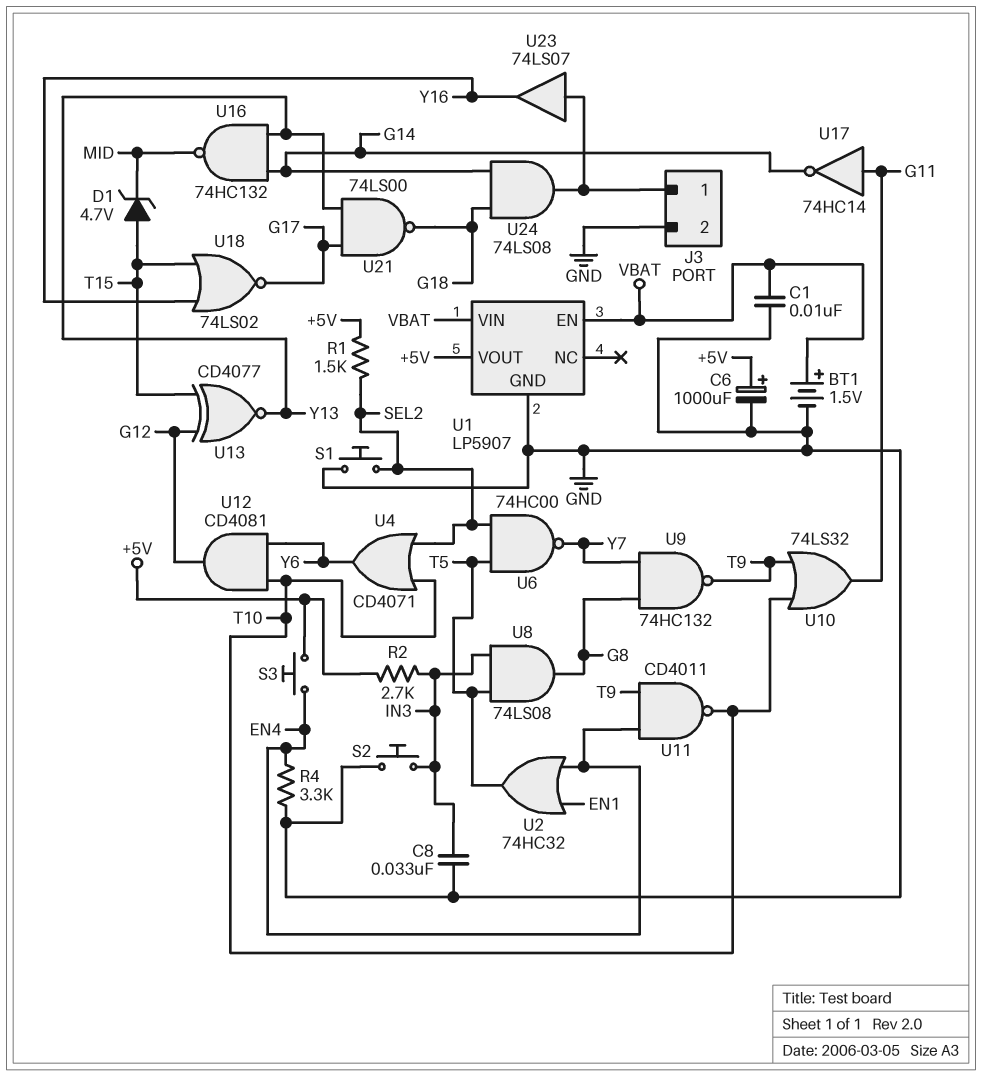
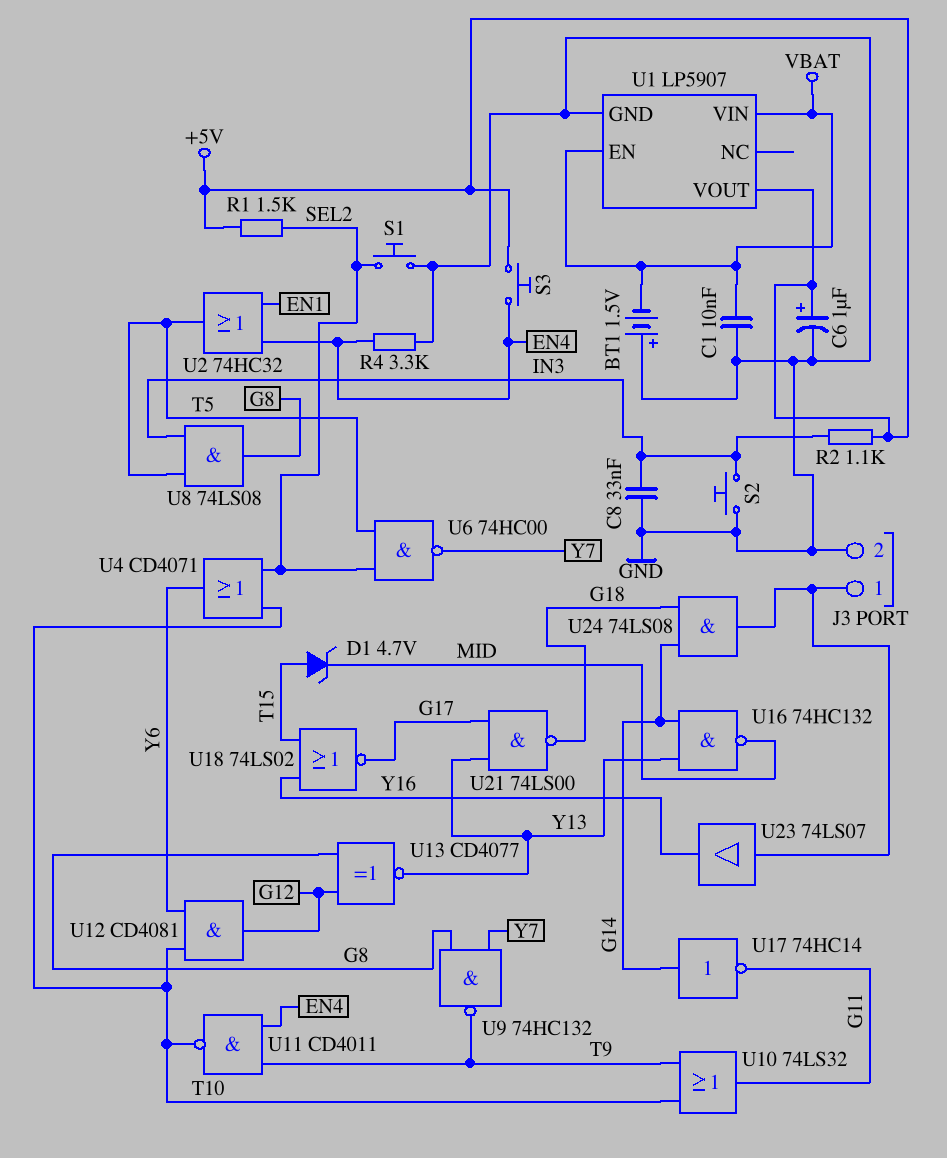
BT1: 1.5V (plus VBAT, minus GND) -> 1.5V (plus GND, minus VBAT)
C6: 1000uF (plus +5V, minus GND) -> 1uF (plus +5V, minus GND)
R2: 2.7k (+5V, IN3) -> 1.1k (+5V, IN3)
U13: XNOR CD4077 (in G12, in T15, out Y13) -> XNOR CD4077 (in G8, in G12, out Y13)
U17: NOT 74HC14 (in G11, out G14) -> NOT 74HC14 (in G14, out G11)

